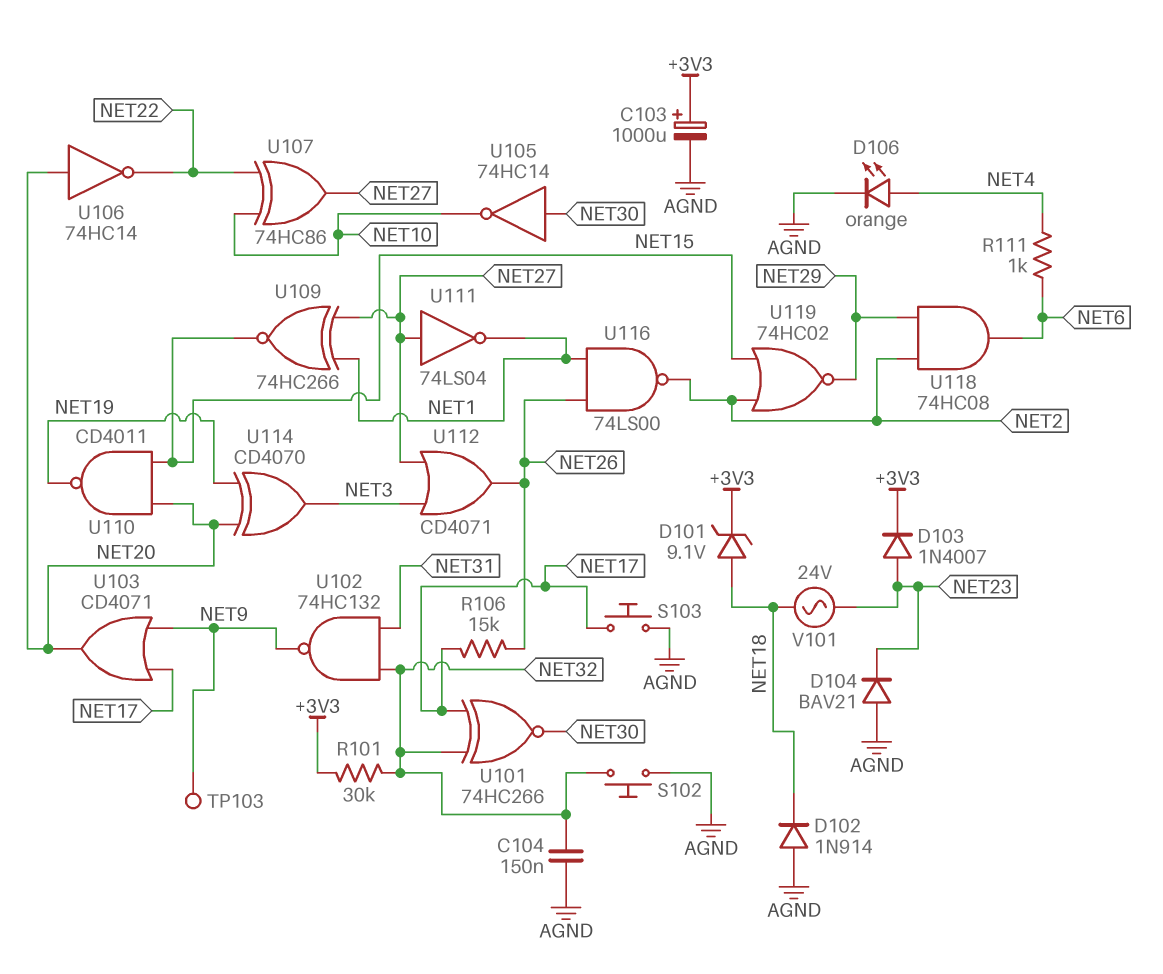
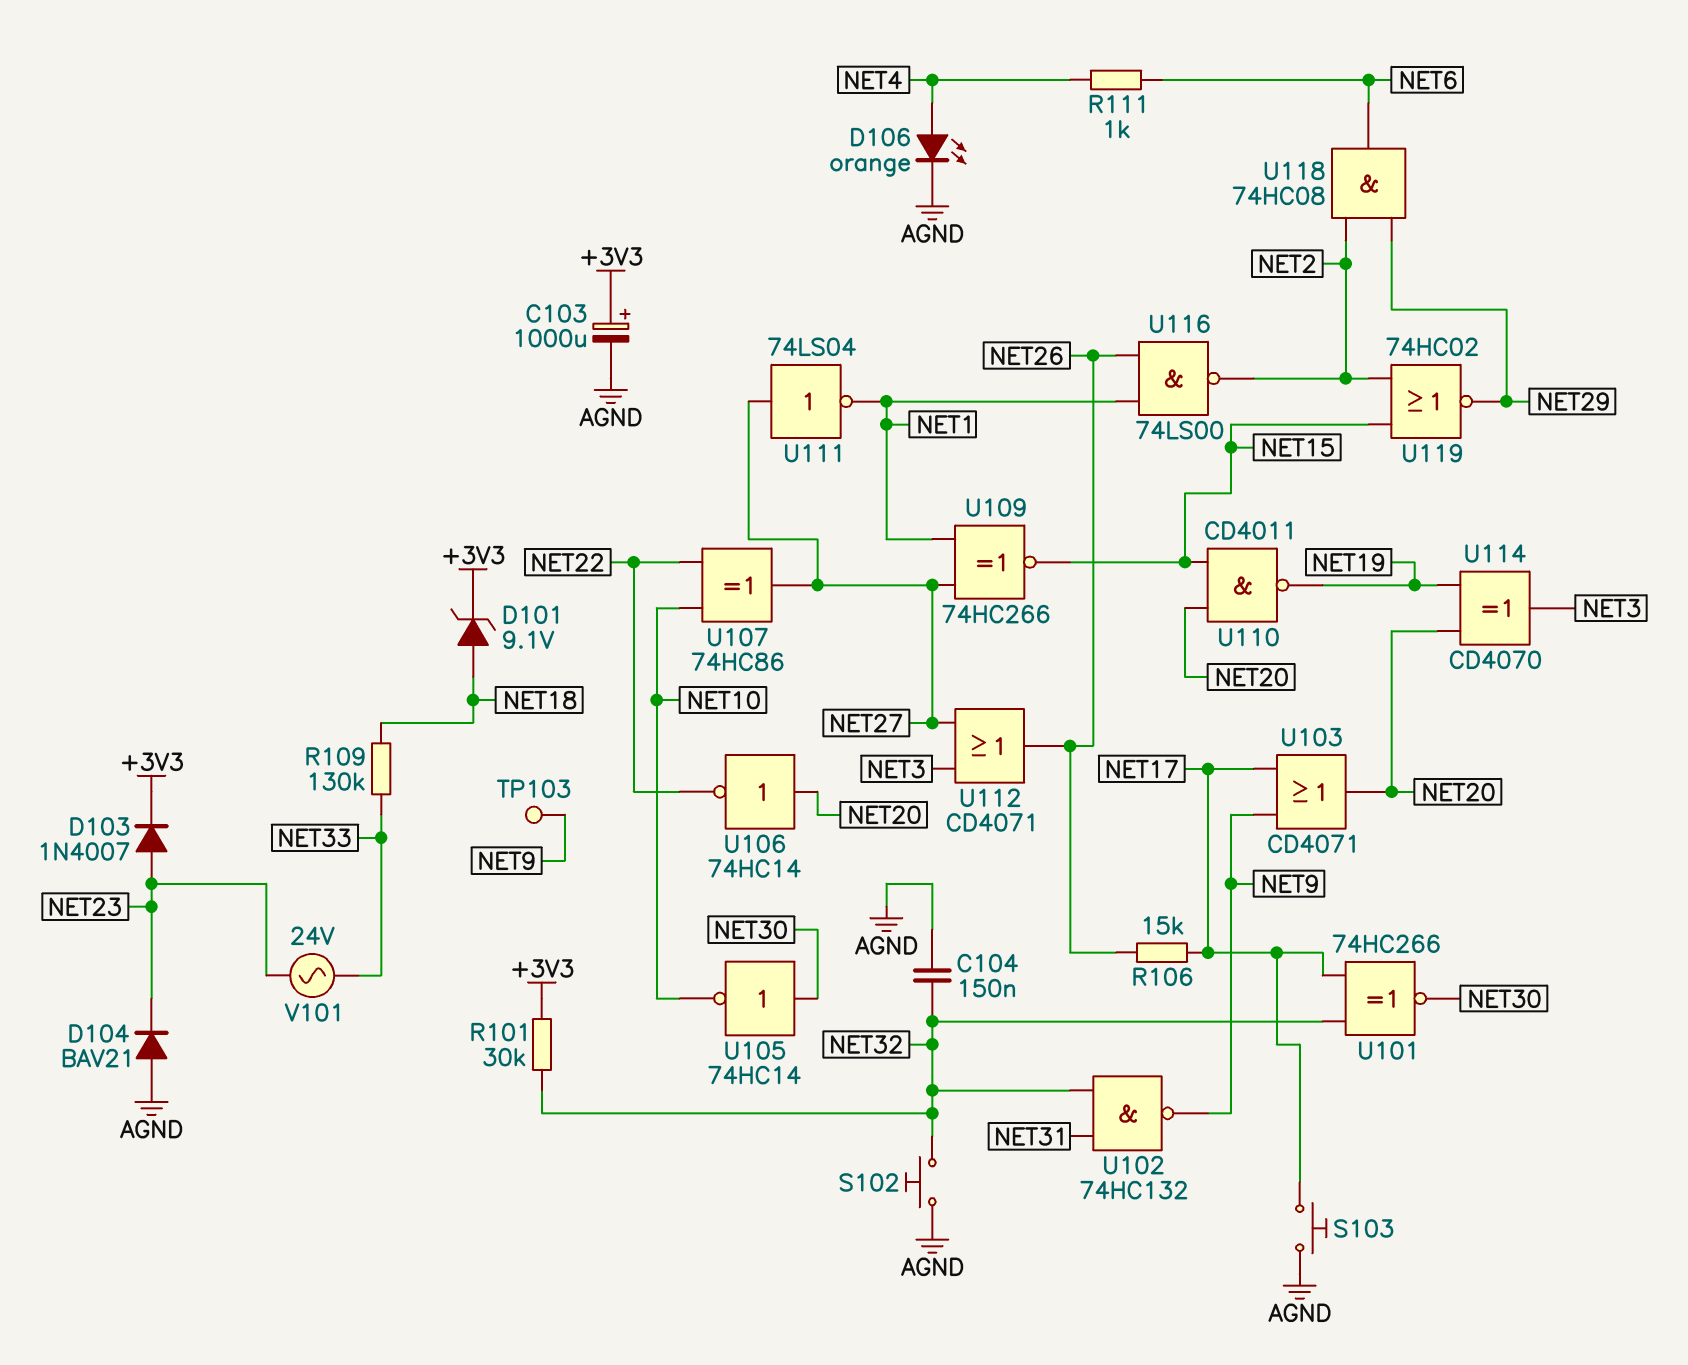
D102: diode 1N914 (A AGND, K NET18) -> none
R109: none -> 130k (NET18, NET33)
V101: AC 24V (NET18, NET23) -> AC 24V (NET23, NET33)

